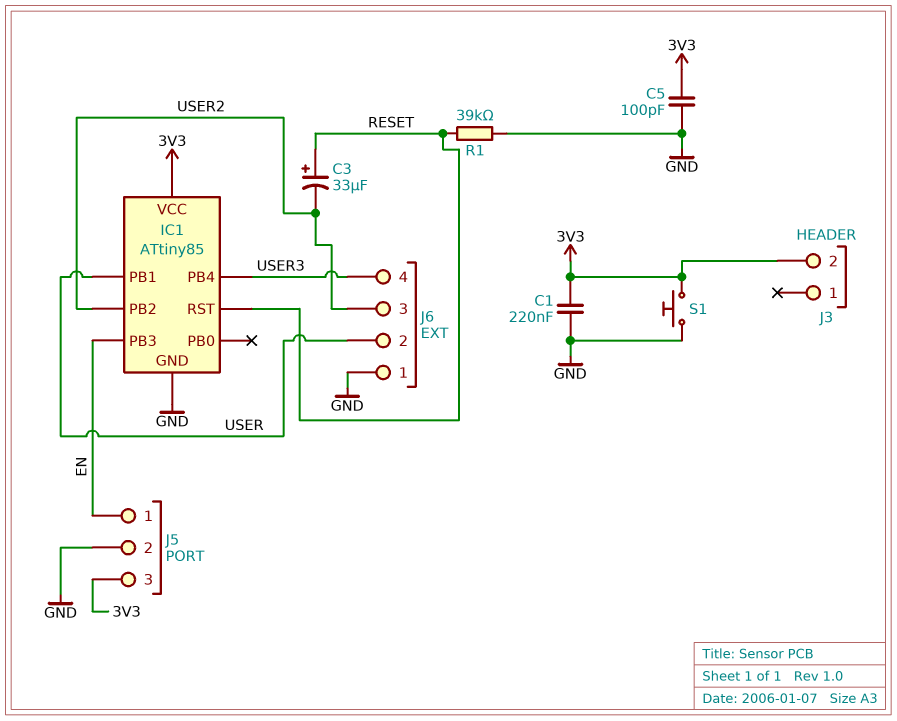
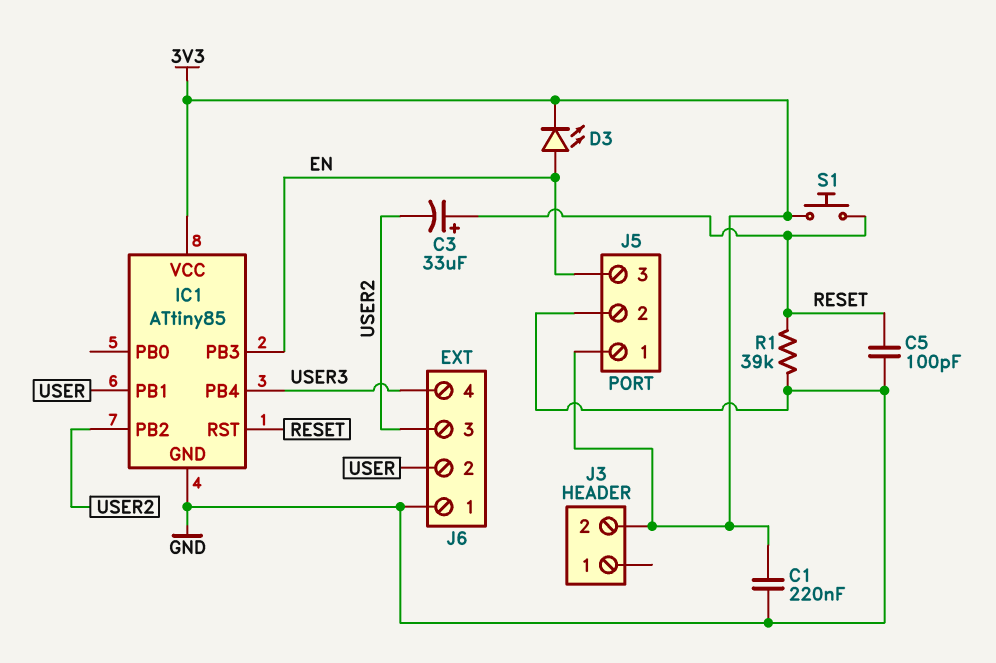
C5: 100pF (3V3, GND) -> 100pF (GND, RESET)
D3: none -> LED (A EN, K 3V3)
J5 pin 1: EN -> 3V3
J5 pin 3: 3V3 -> EN
S1: button (3V3, GND) -> button (3V3, RESET)

